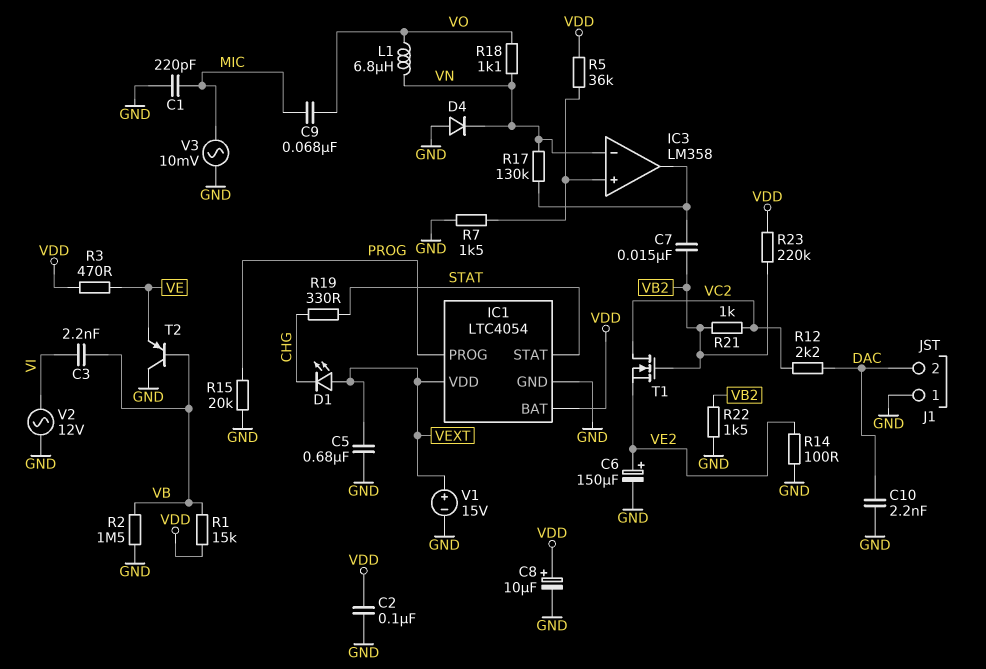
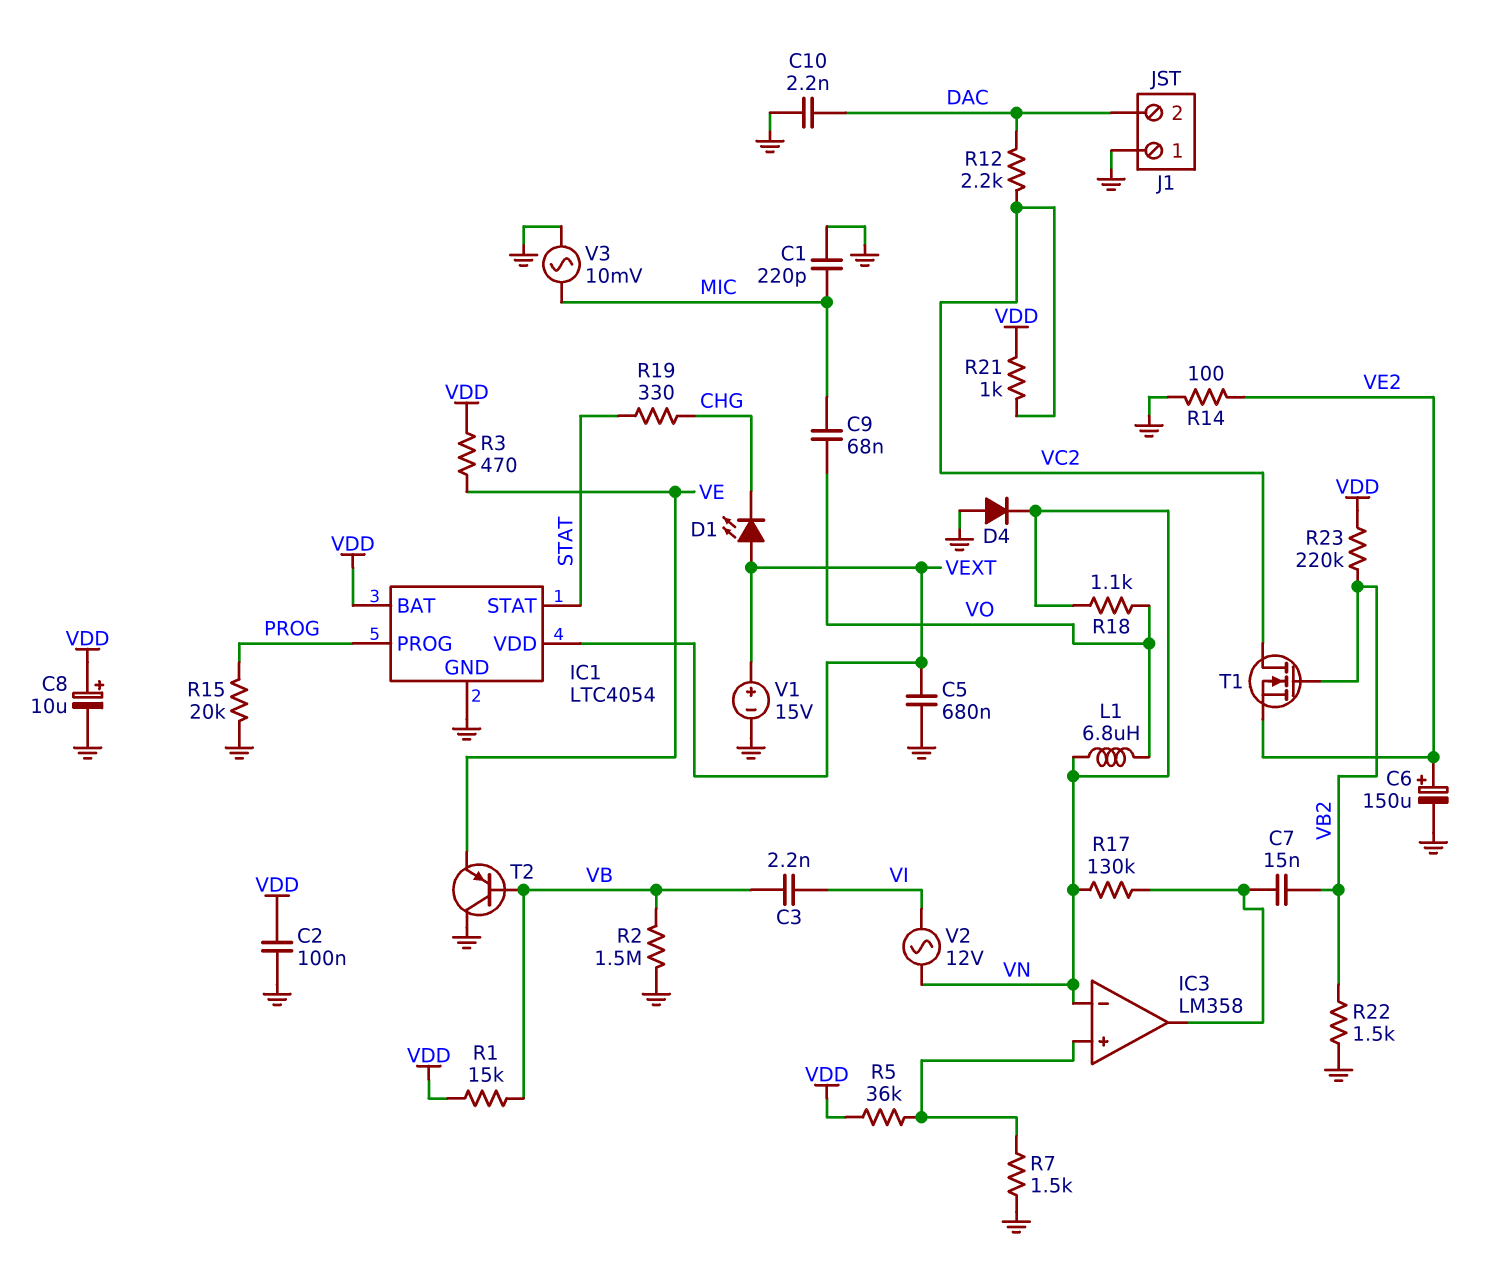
R21: 1k (VB2, VC2) -> 1k (VC2, VDD)
V2: AC 12V (GND, VI) -> AC 12V (VI, VN)

